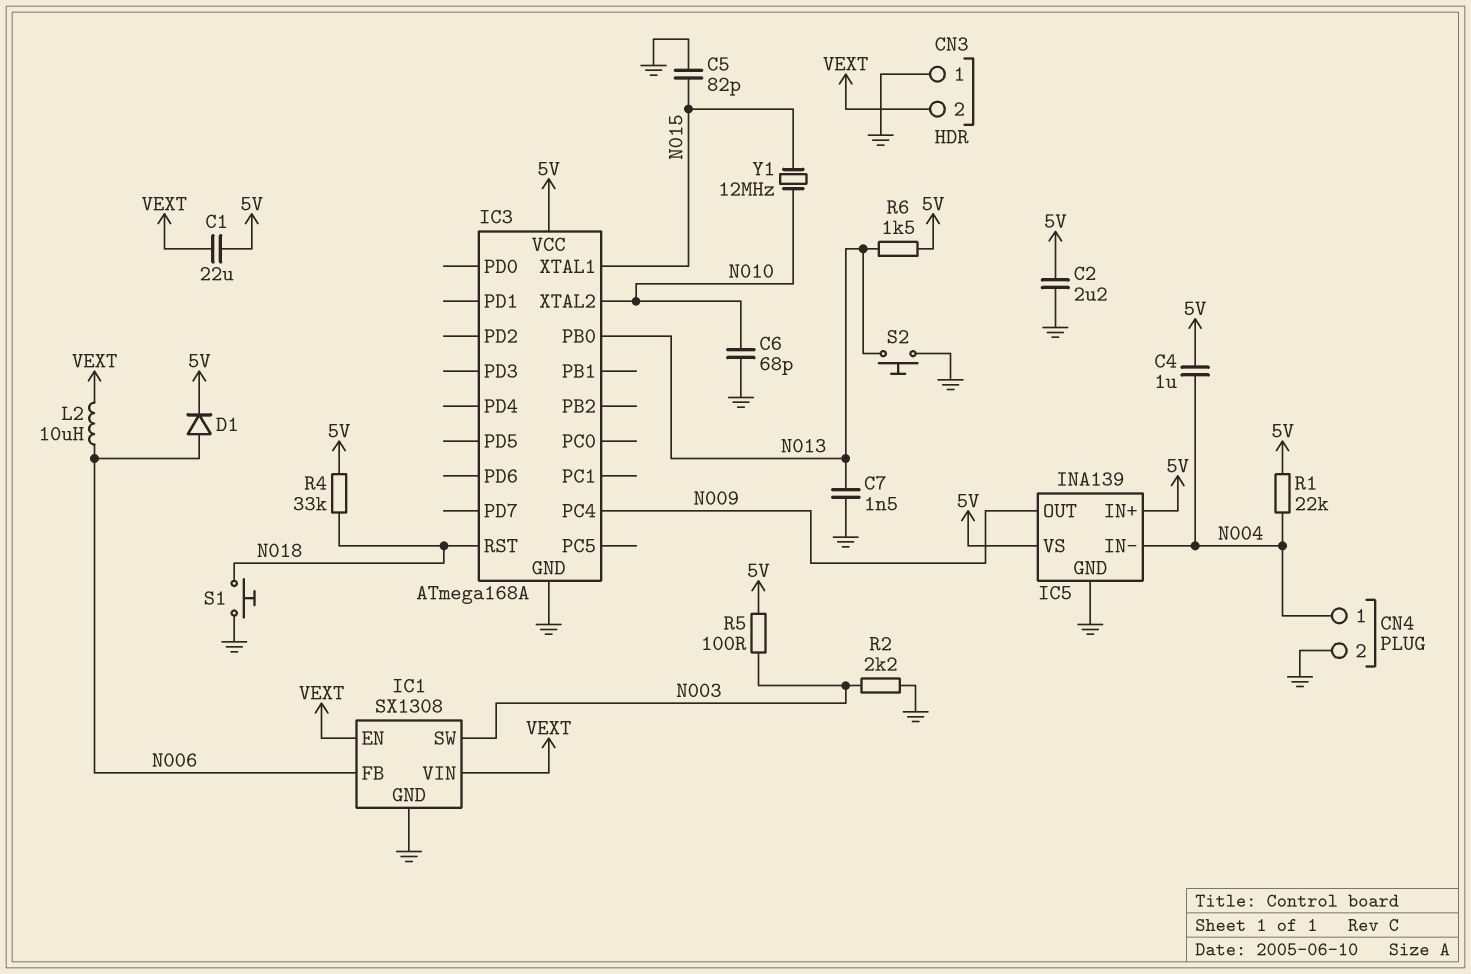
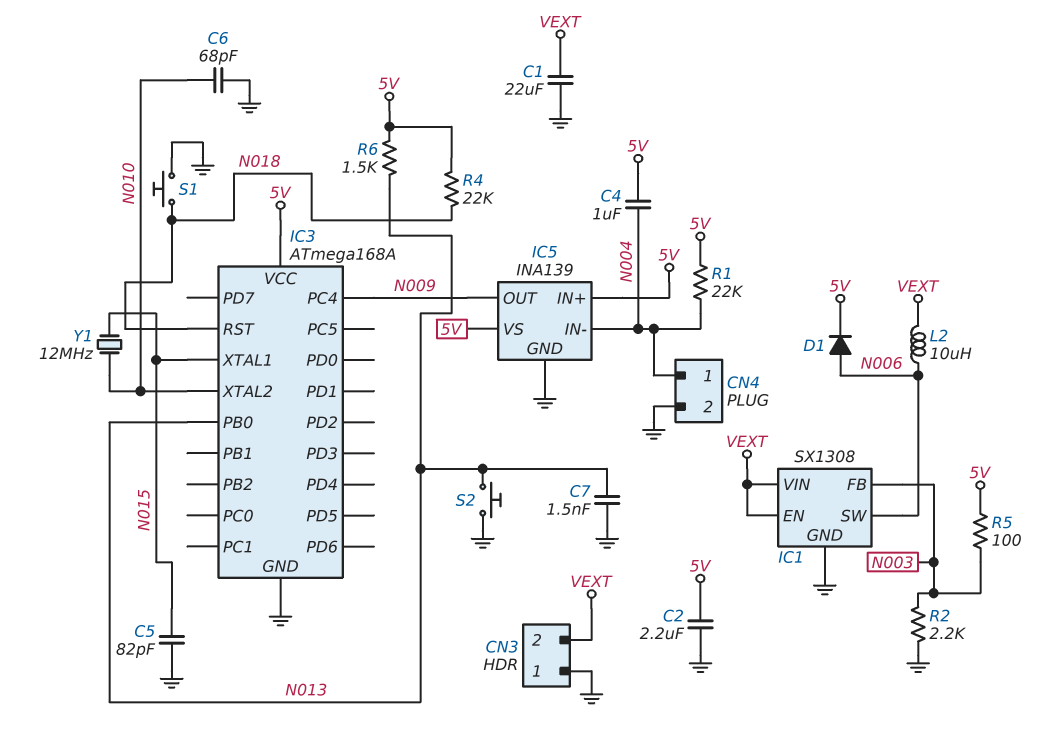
C1: 22uF (5V, VEXT) -> 22uF (GND, VEXT)
IC1 pin FB: N006 -> N003
IC1 pin SW: N003 -> N006
R4: 33k (5V, N018) -> 22k (5V, N018)

